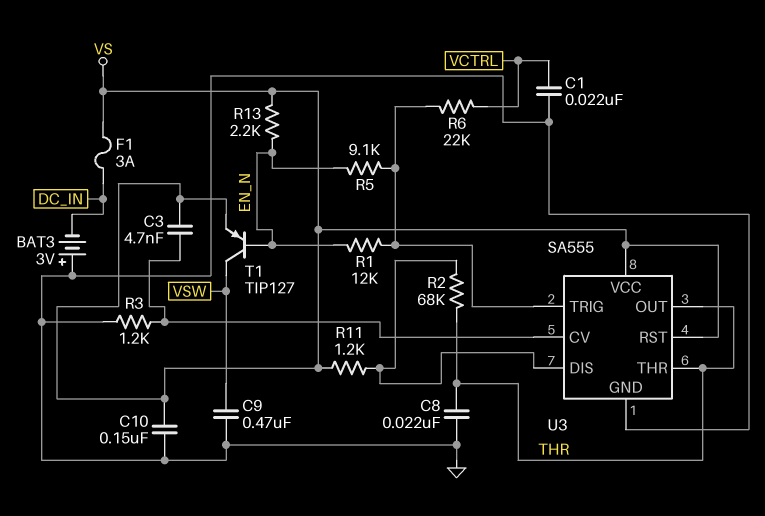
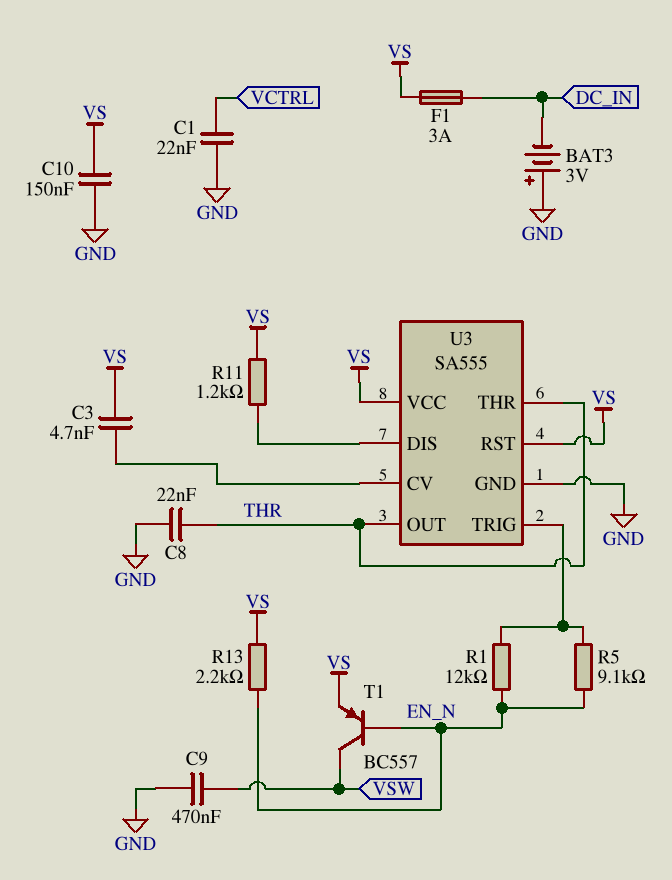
R2: 68k (THR, U3/DIS) -> none
R3: 1.2k (GND, U3/CV) -> none
R6: 22k (U3/TRIG, VCTRL) -> none
T1: PNP TIP127 (B EN_N, C VSW, E VS) -> PNP BC557 (B EN_N, C VSW, E VS)

